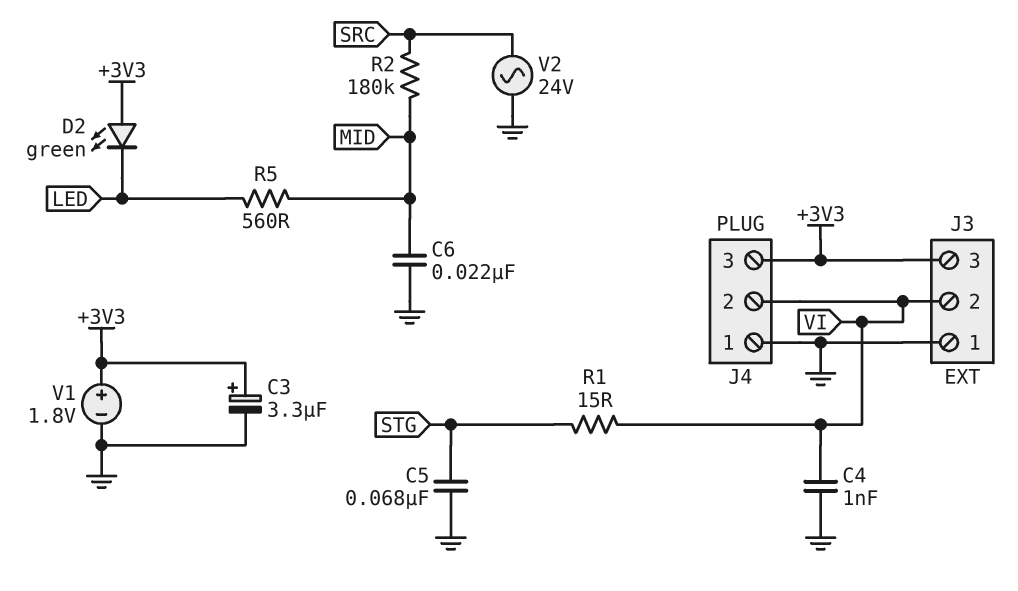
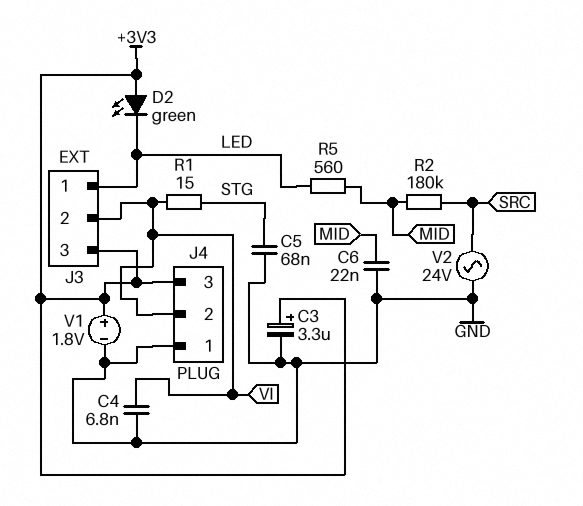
C4: 1nF (GND, VI) -> 6.8nF (GND, VI)
J3 pin 1: GND -> LED

